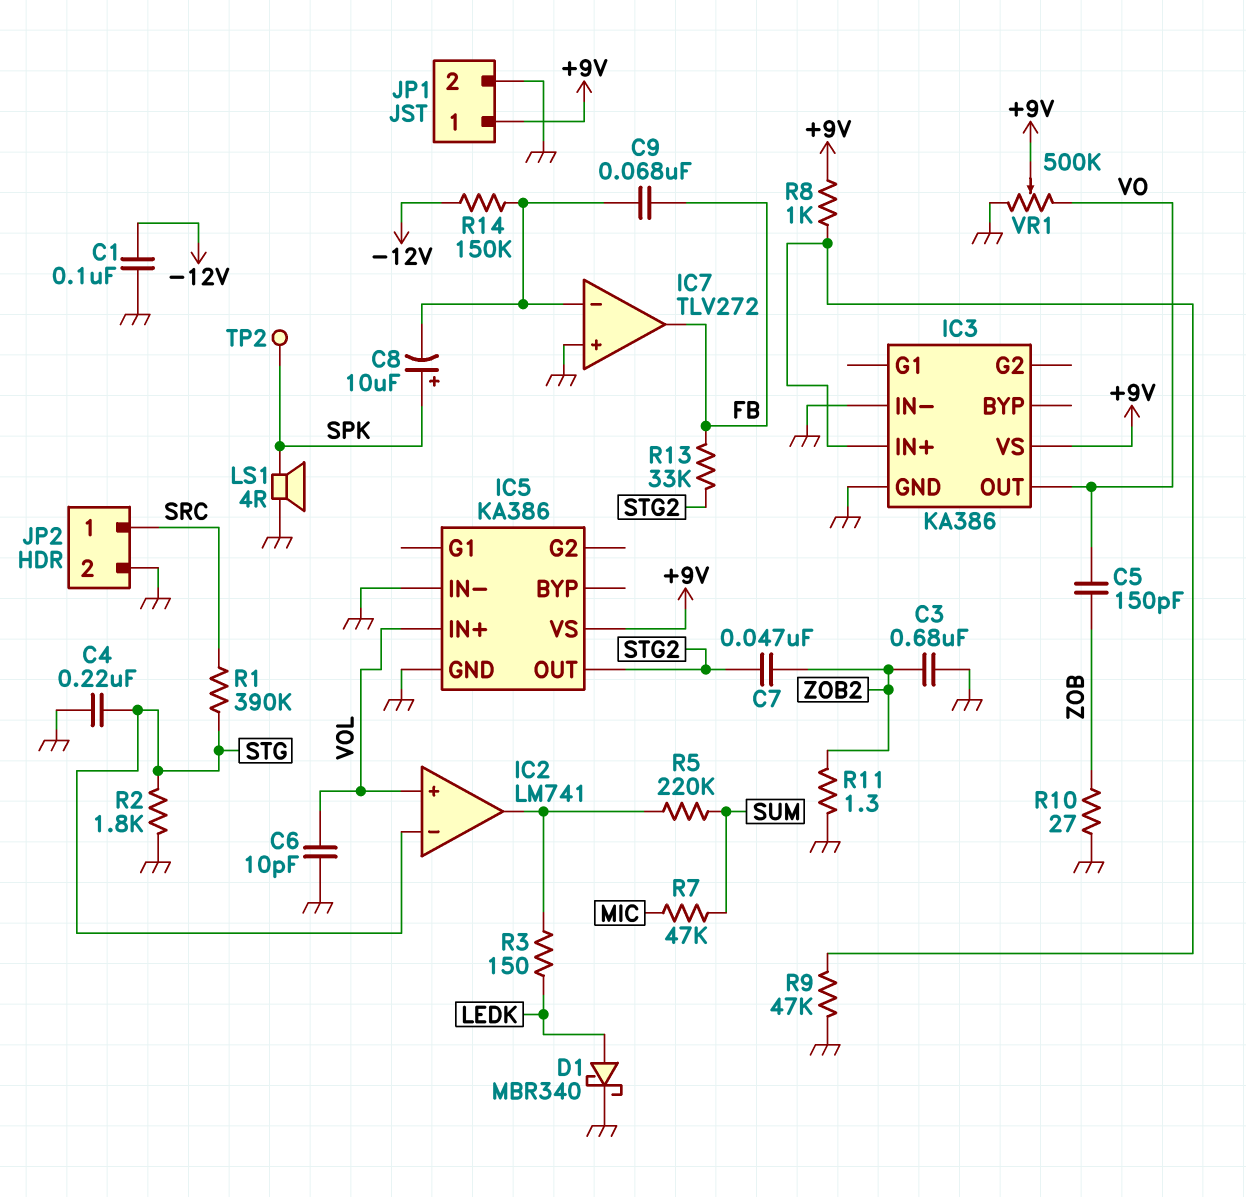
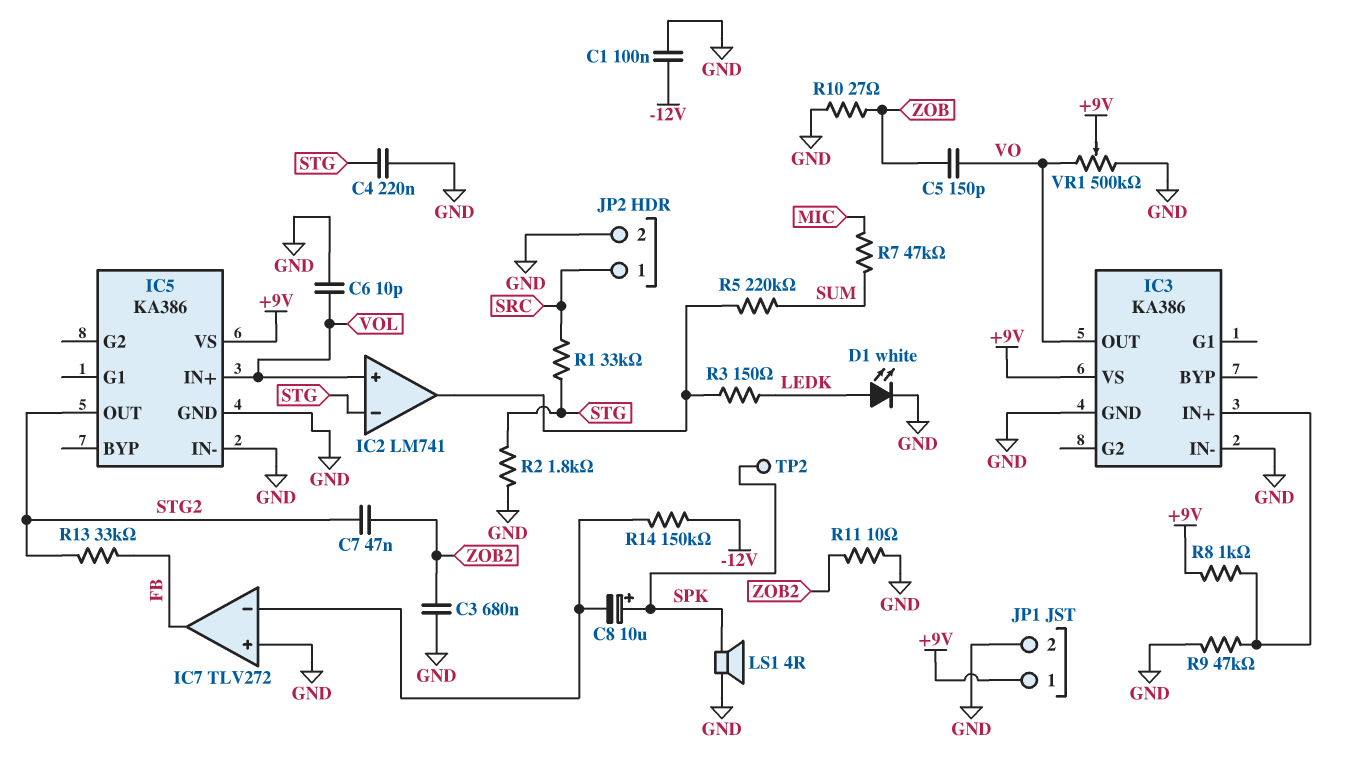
C9: 68nF (FB, IC7/in-) -> none
D1: schottky MBR340 (A LEDK, K GND) -> LED white (A LEDK, K GND)
R1: 390k (SRC, STG) -> 33k (SRC, STG)
R11: 1.3 (GND, ZOB2) -> 10 (GND, ZOB2)

